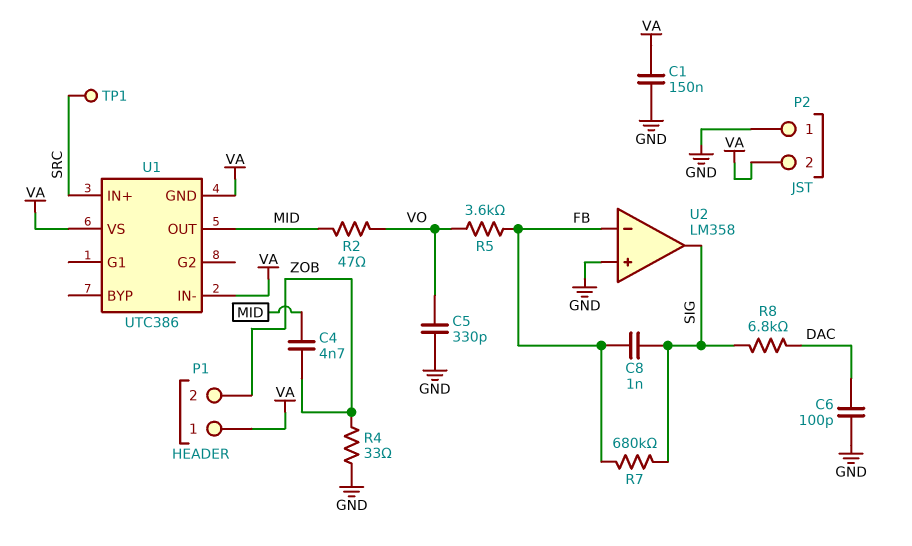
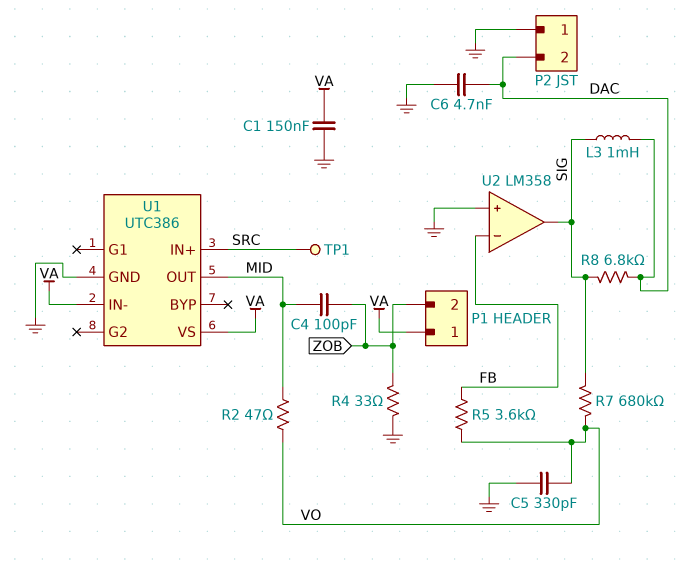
C4: 4.7nF (MID, ZOB) -> 100pF (MID, ZOB)
C6: 100pF (DAC, GND) -> 4.7nF (DAC, GND)
C8: 1nF (FB, SIG) -> none
L3: none -> 1mH (DAC, SIG)
P2 pin 2: VA -> DAC
R7: 680k (FB, SIG) -> 680k (SIG, VO)
U1 pin GND: VA -> GND

